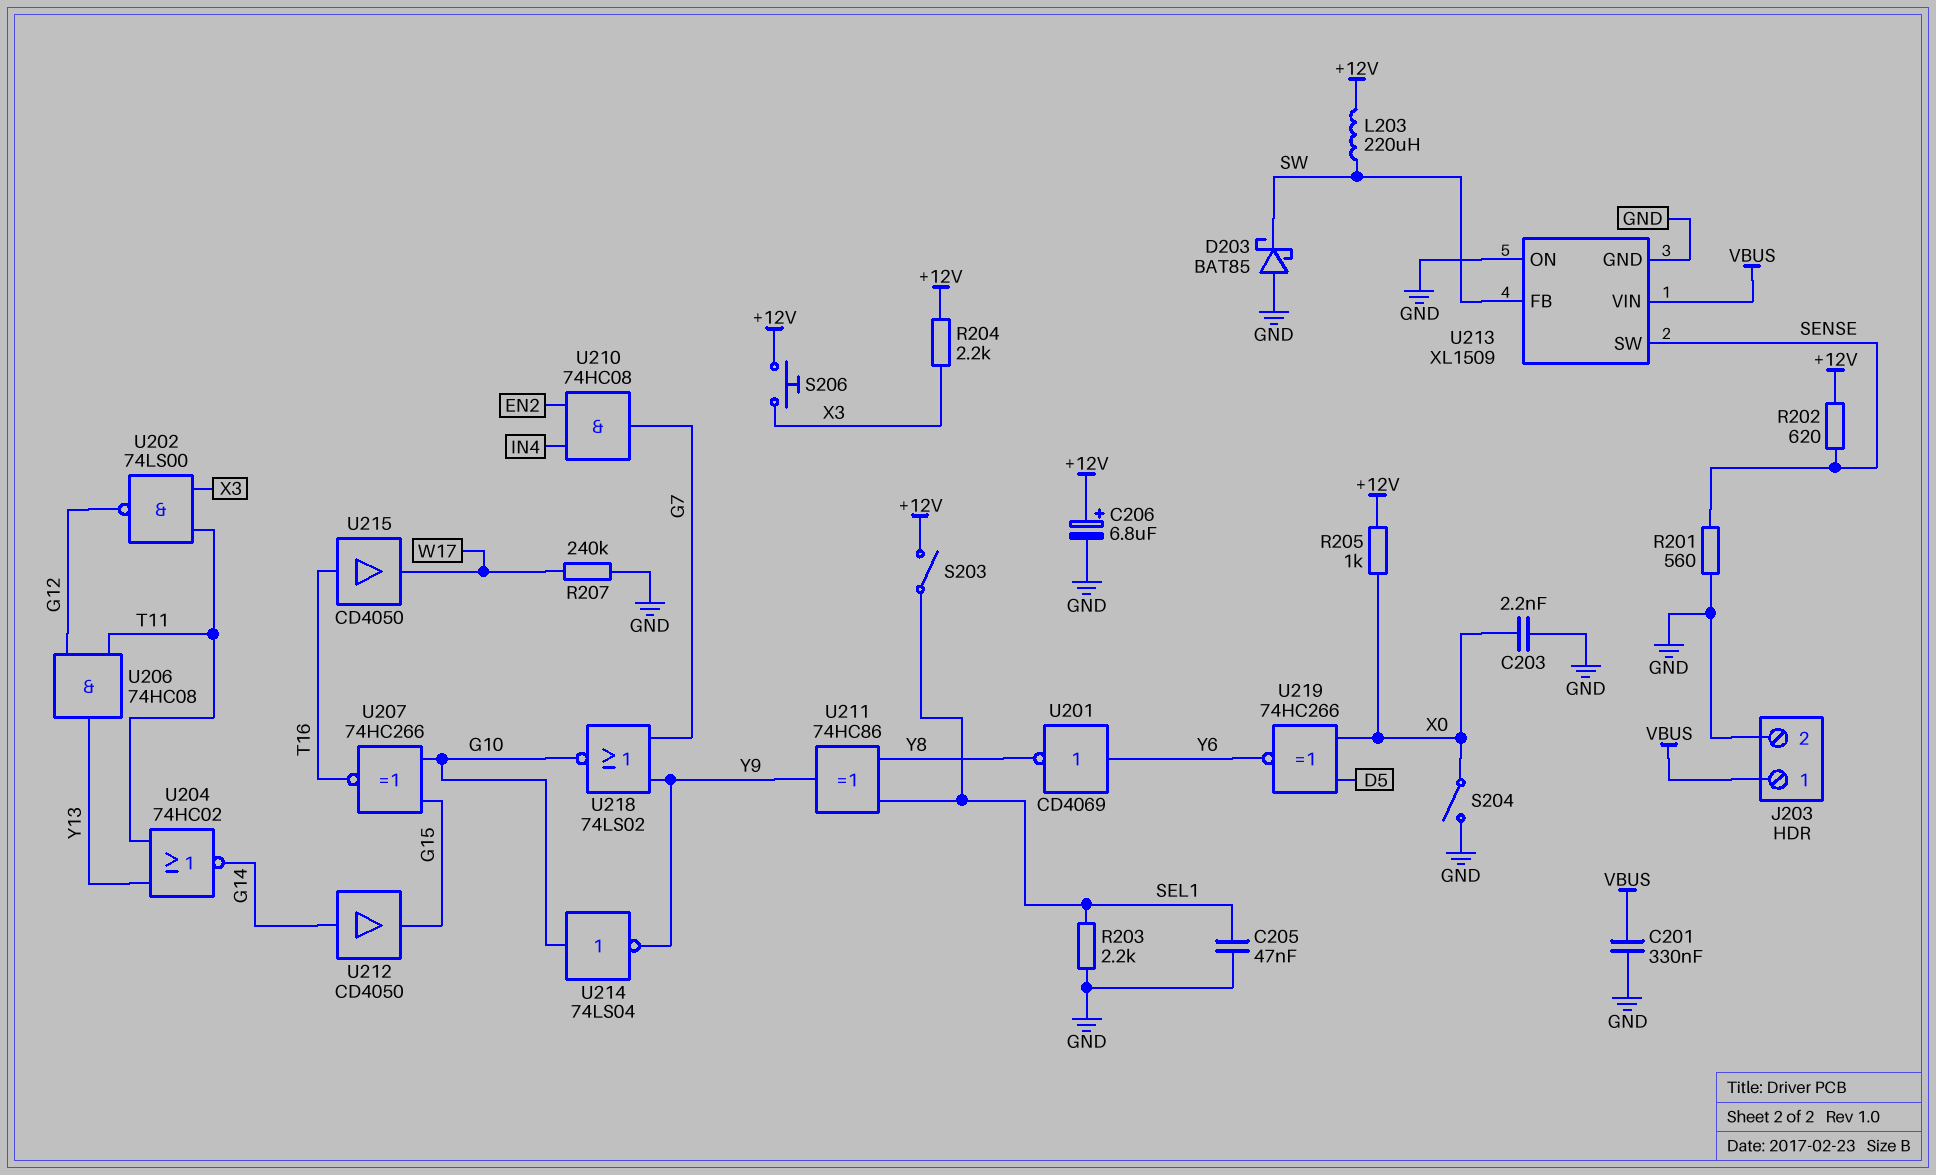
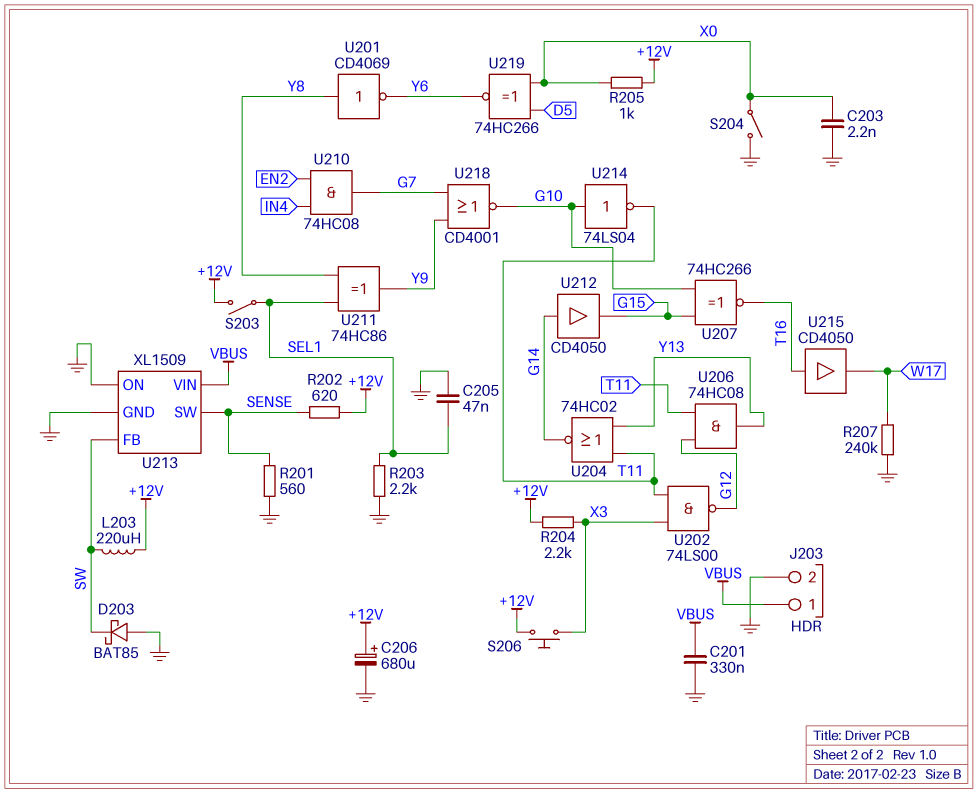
C206: 6.8uF (plus +12V, minus GND) -> 680uF (plus +12V, minus GND)
U201: NOT CD4069 (in Y6, out Y8) -> NOT CD4069 (in Y8, out Y6)
U214: NOT 74LS04 (in G10, out Y9) -> NOT 74LS04 (in G10, out T11)
U218: NOR 74LS02 (in G7, in Y9, out G10) -> NOR CD4001 (in G7, in Y9, out G10)

